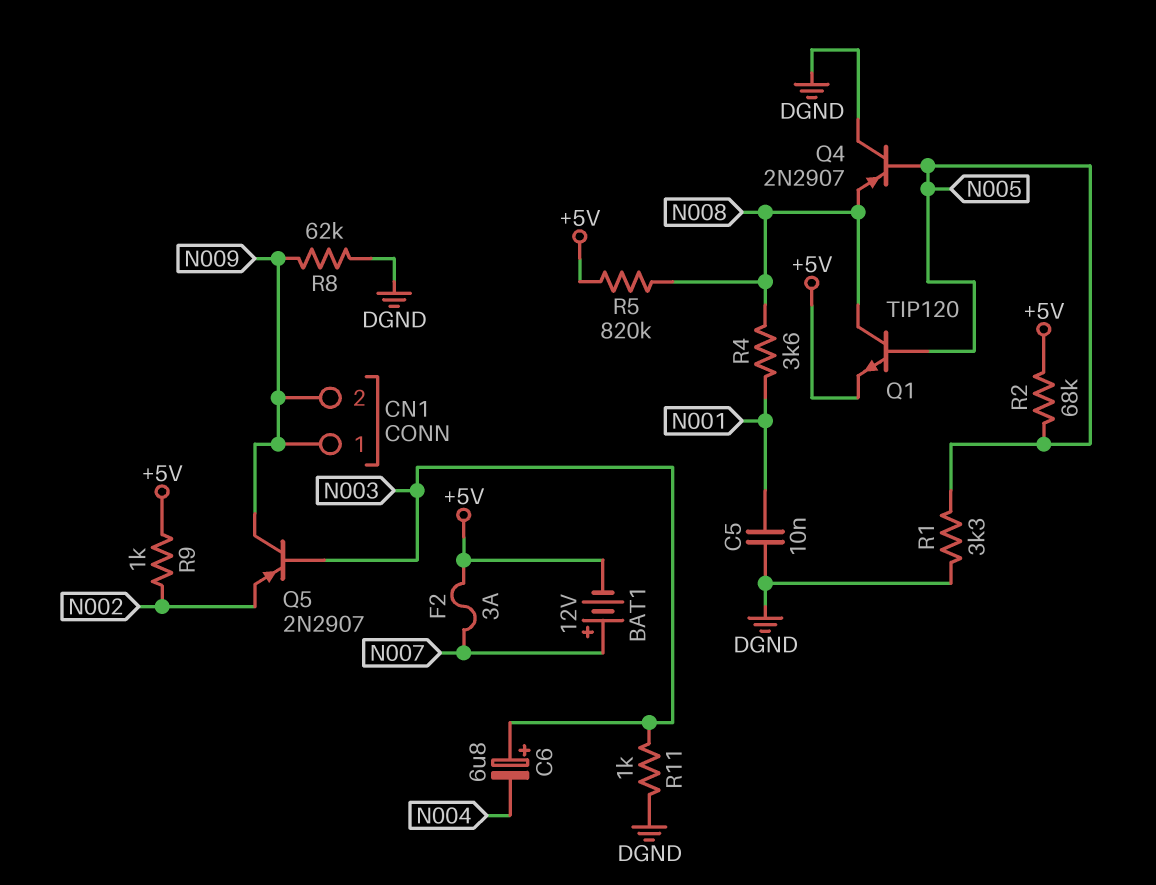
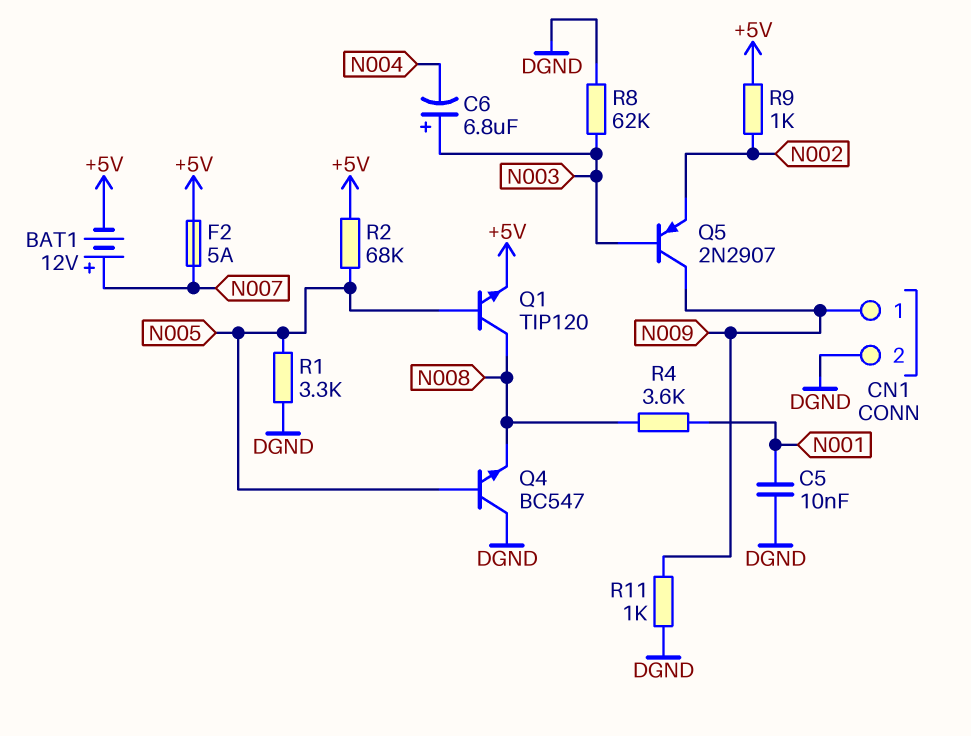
CN1 pin 2: N009 -> DGND
F2: 3A (+5V, N007) -> 5A (+5V, N007)
Q4: PNP 2N2907 (B N005, C DGND, E N008) -> NPN BC547 (B N005, C DGND, E N008)
R5: 820k (+5V, N008) -> none
R8: 62k (DGND, N009) -> 62k (DGND, N003)
R11: 1k (DGND, N003) -> 1k (DGND, N009)

